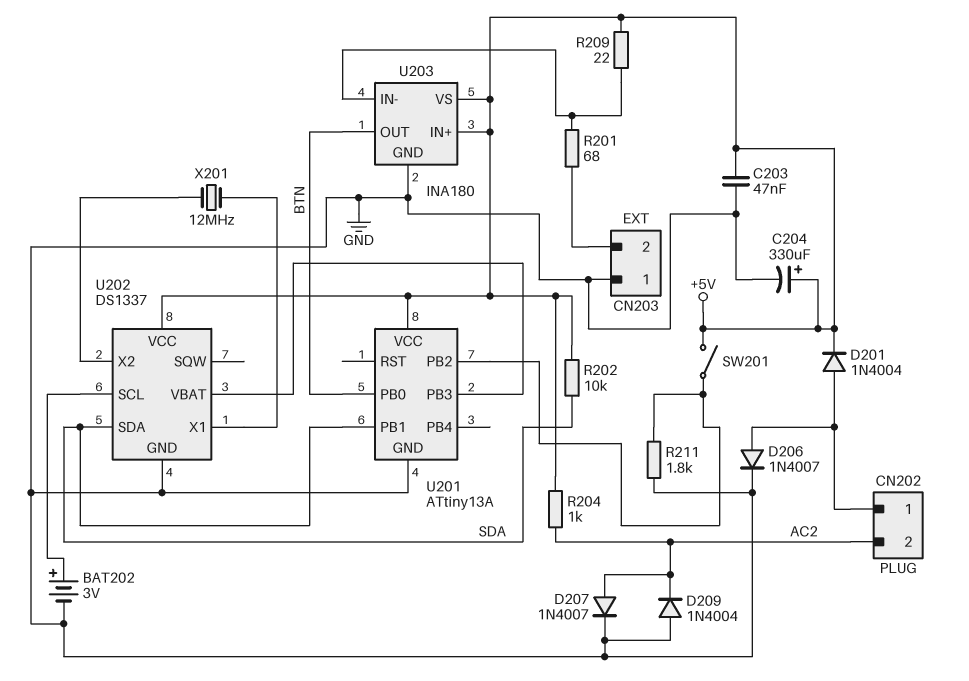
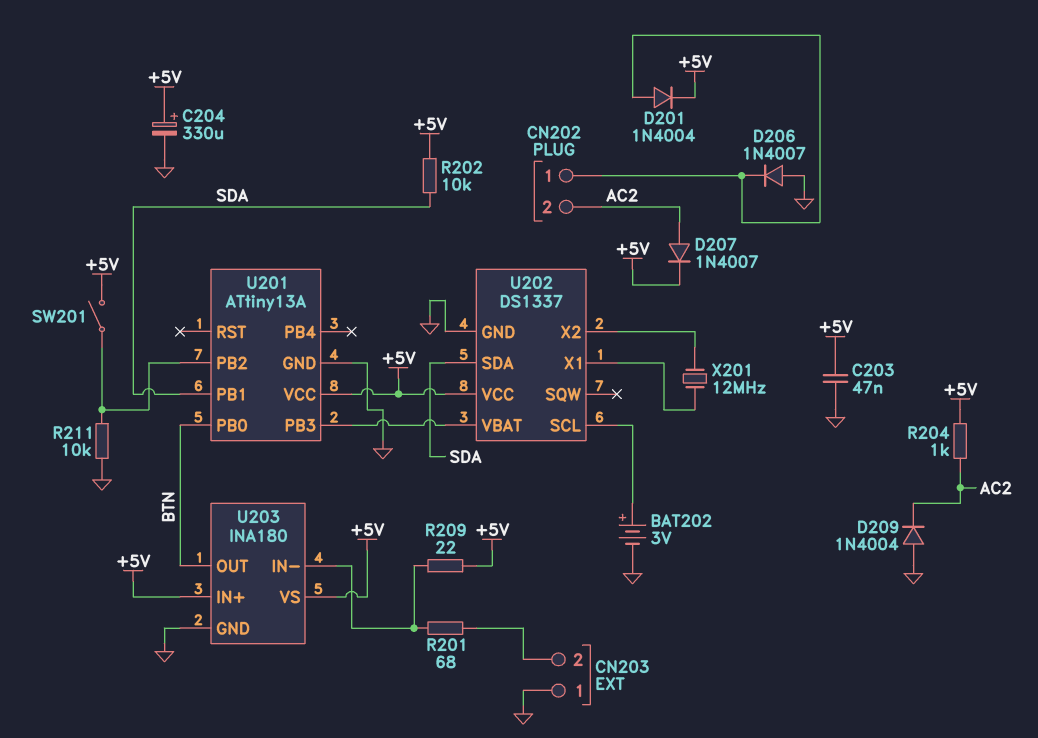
D206: diode 1N4007 (A CN202/1, K GND) -> diode 1N4007 (A GND, K CN202/1)
D207: diode 1N4007 (A AC2, K GND) -> diode 1N4007 (A AC2, K +5V)
R211: 1.8k (GND, U201/PB2) -> 10k (GND, U201/PB2)

